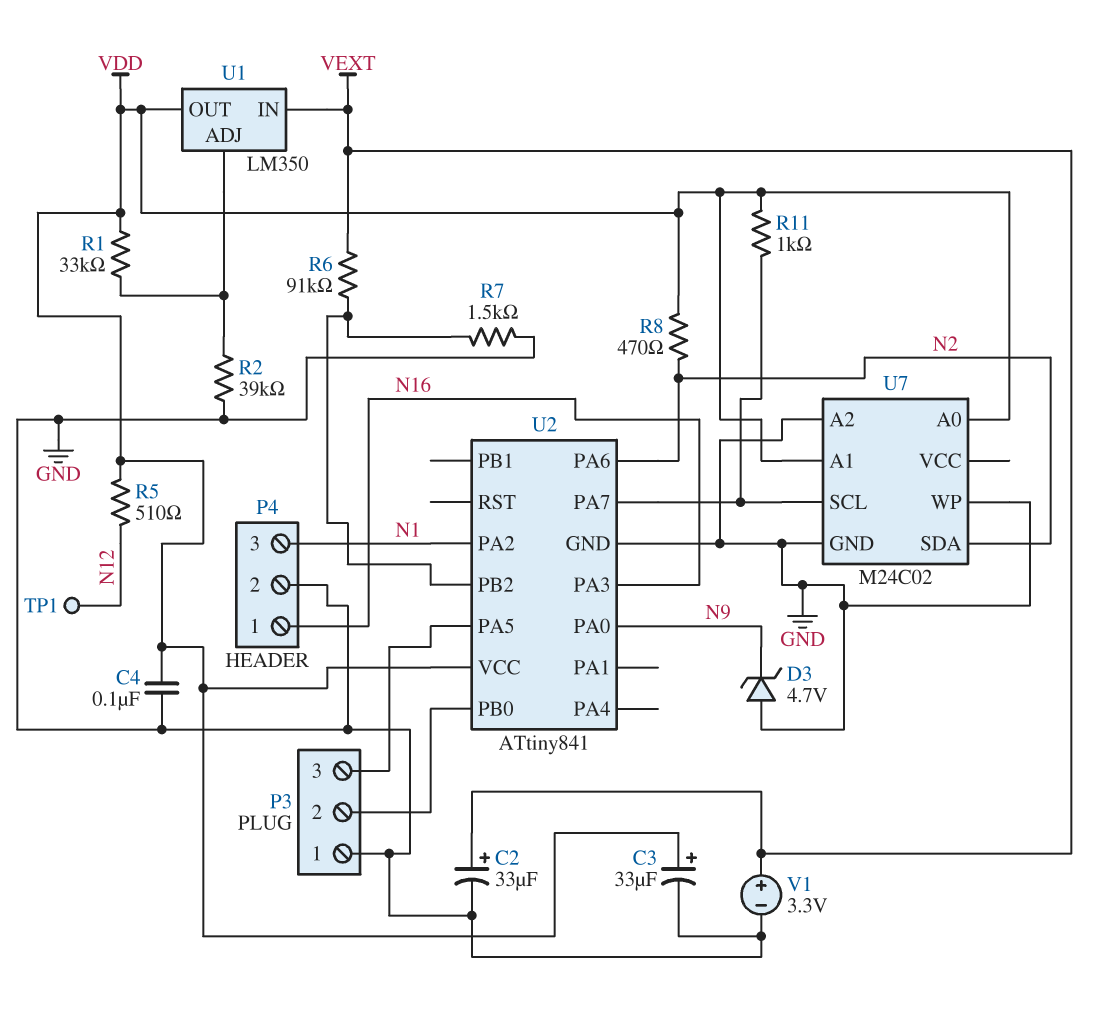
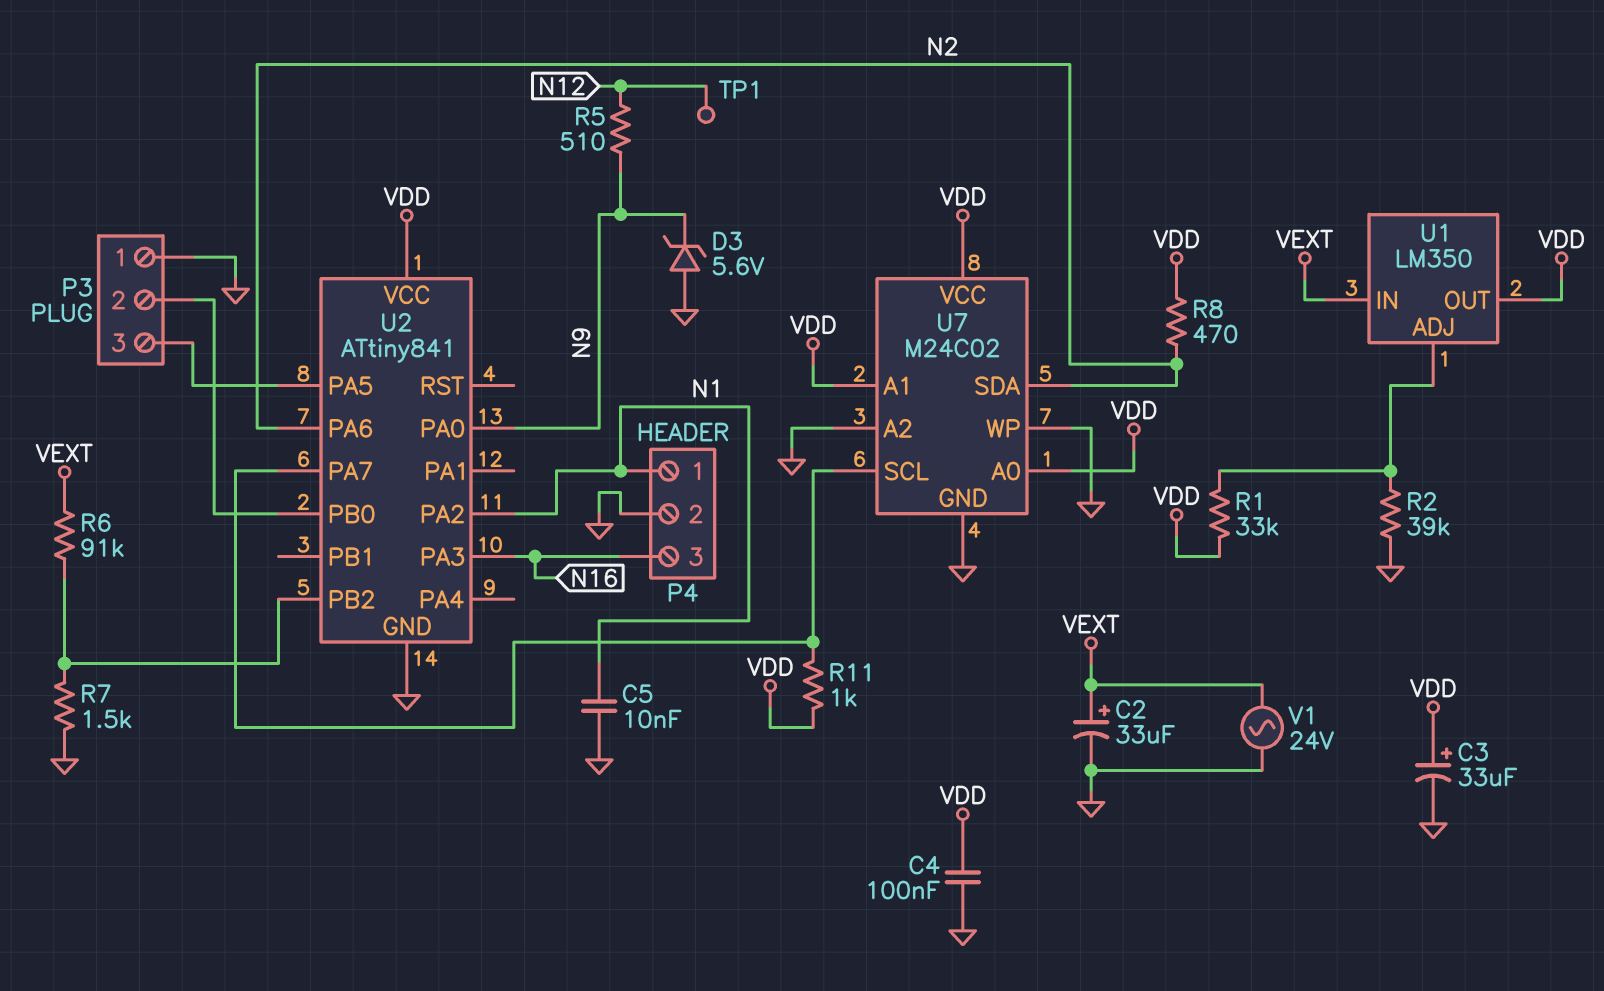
C5: none -> 10nF (GND, N1)
D3: zener 4.7V (A GND, K N9) -> zener 5.6V (A GND, K N9)
P4 pin 1: N16 -> N1
P4 pin 3: N1 -> N16
R5: 510 (N12, VDD) -> 510 (N9, N12)
U7 pin VCC: none -> VDD
V1: 3.3V (plus VEXT, minus GND) -> AC 24V (GND, VEXT)

